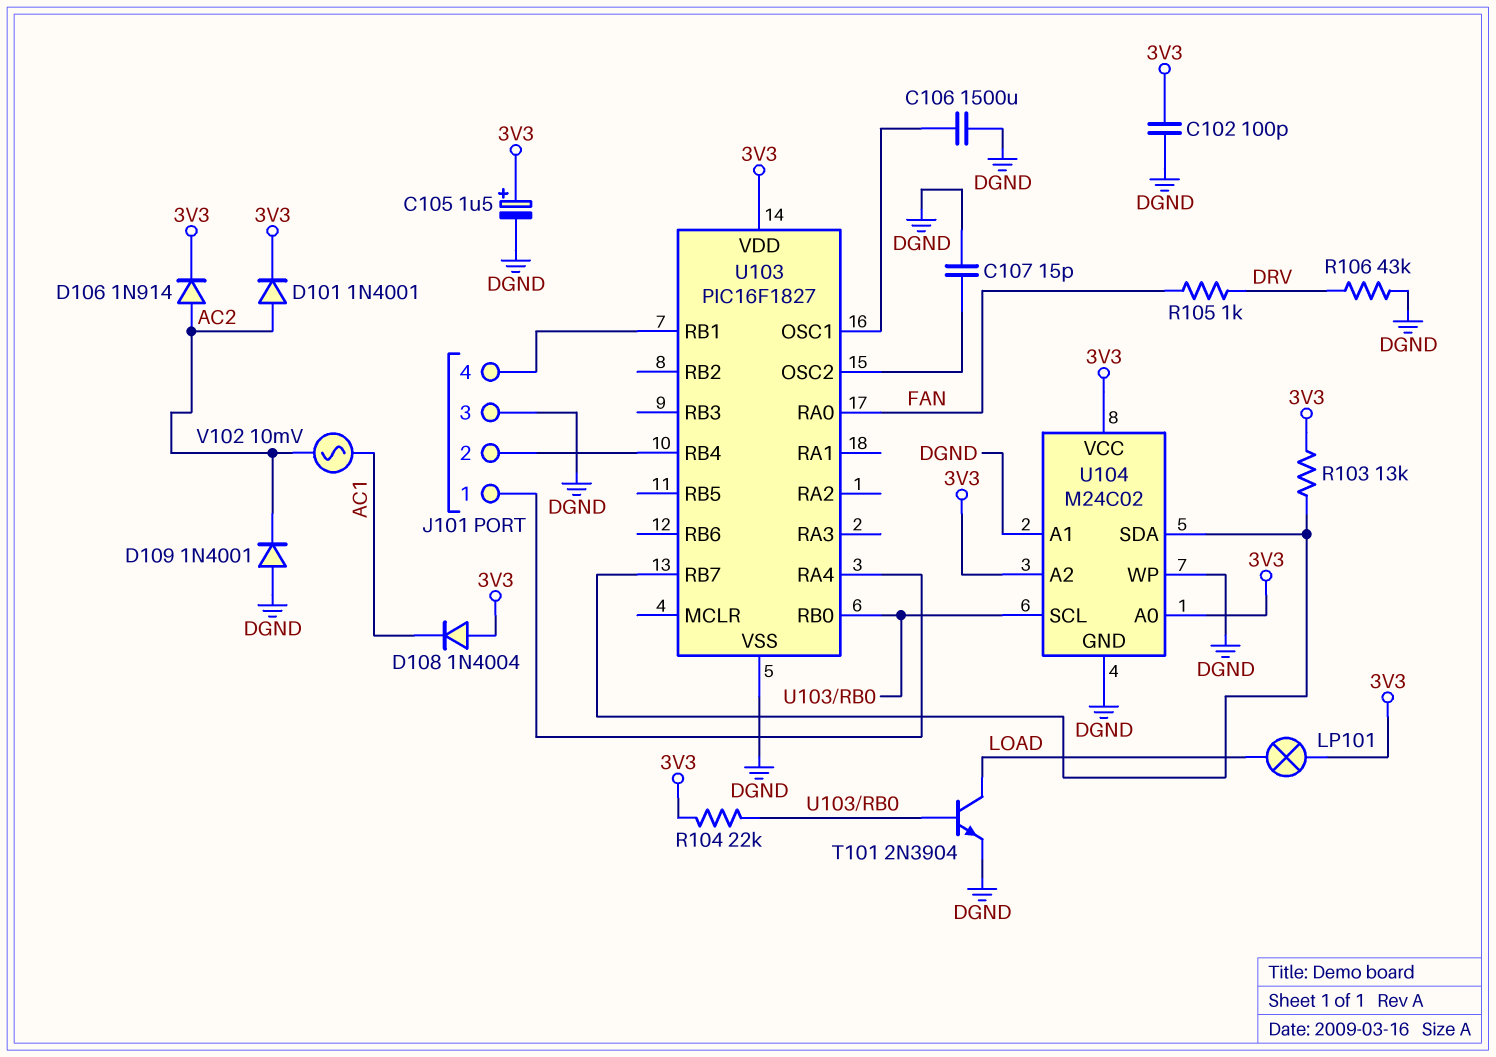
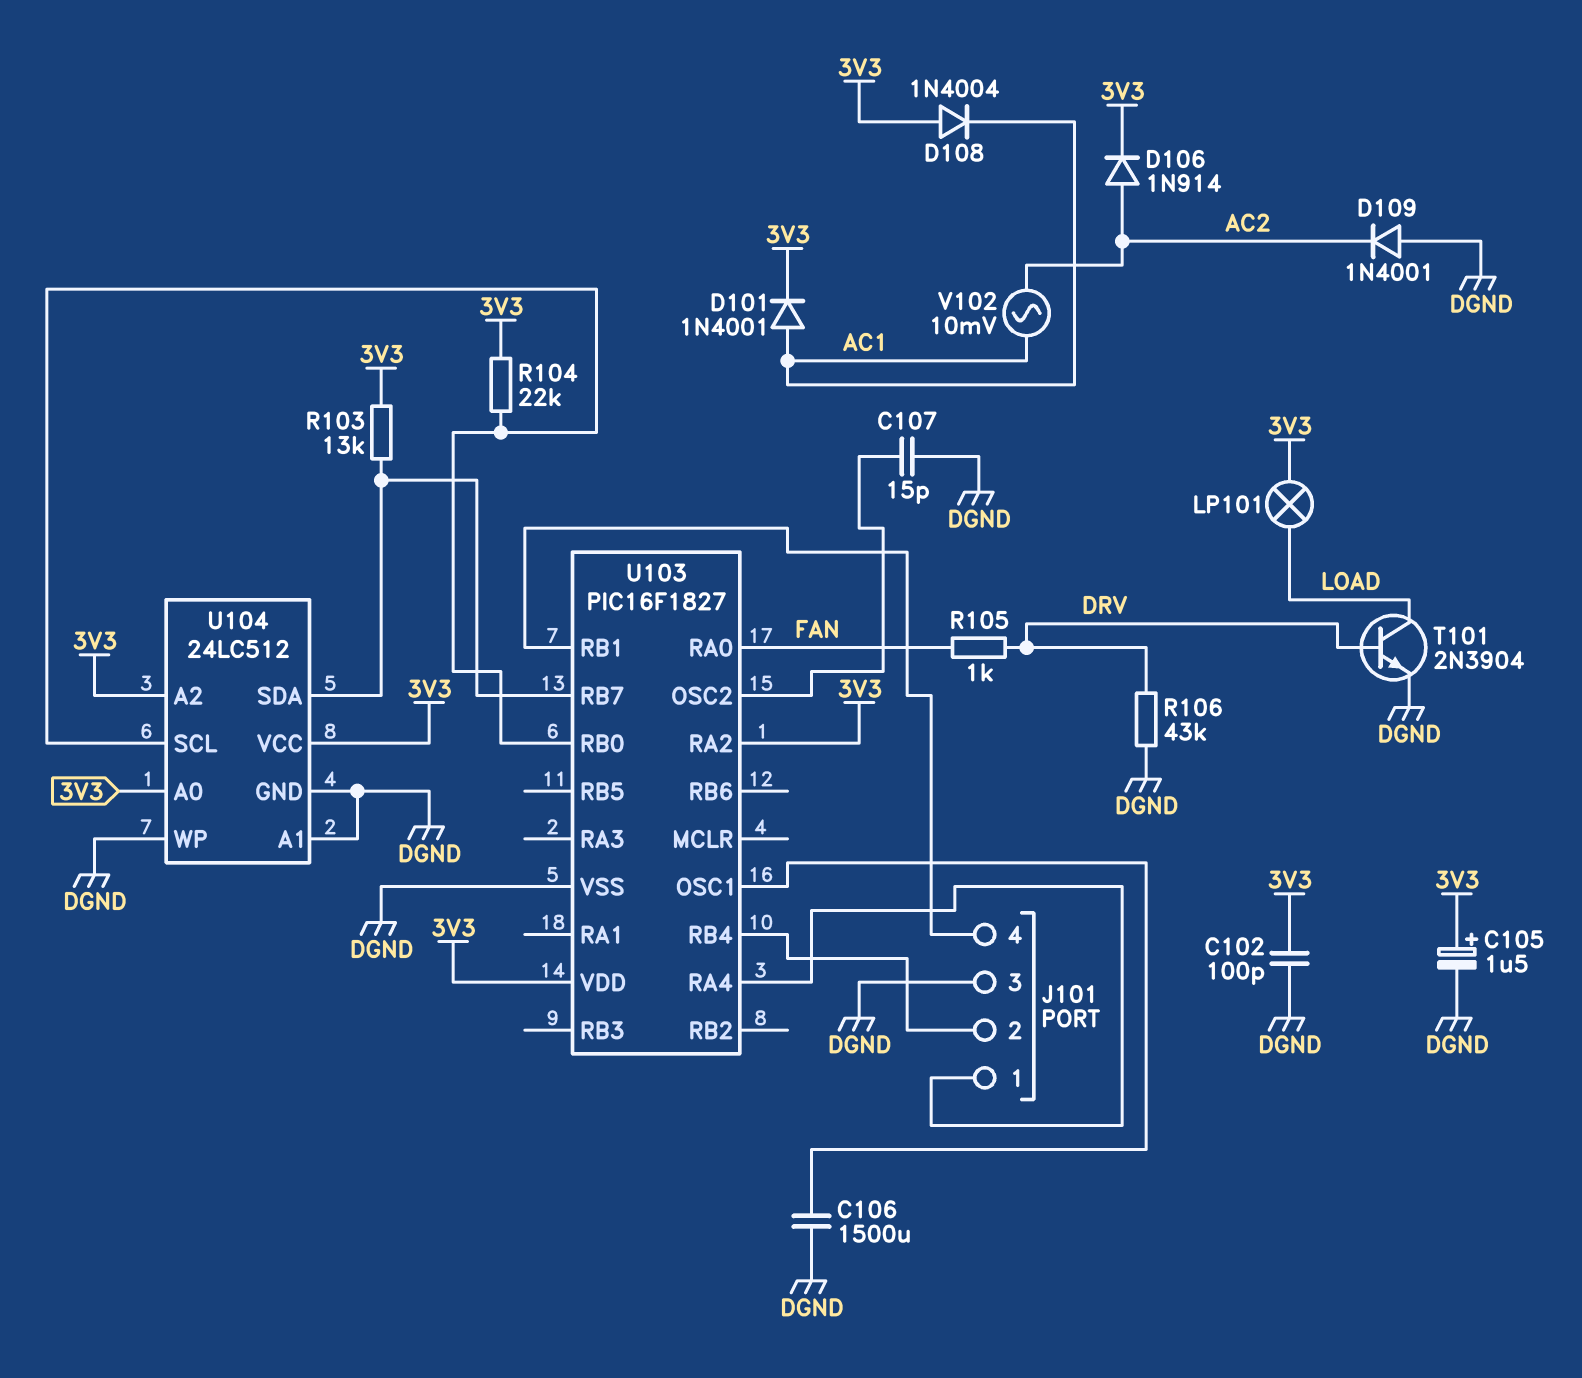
D101: diode 1N4001 (A AC2, K 3V3) -> diode 1N4001 (A AC1, K 3V3)
T101: NPN 2N3904 (B U103/RB0, C LOAD, E DGND) -> NPN 2N3904 (B DRV, C LOAD, E DGND)
U103 pin RA2: none -> 3V3
U104: M24C02 -> 24LC512

